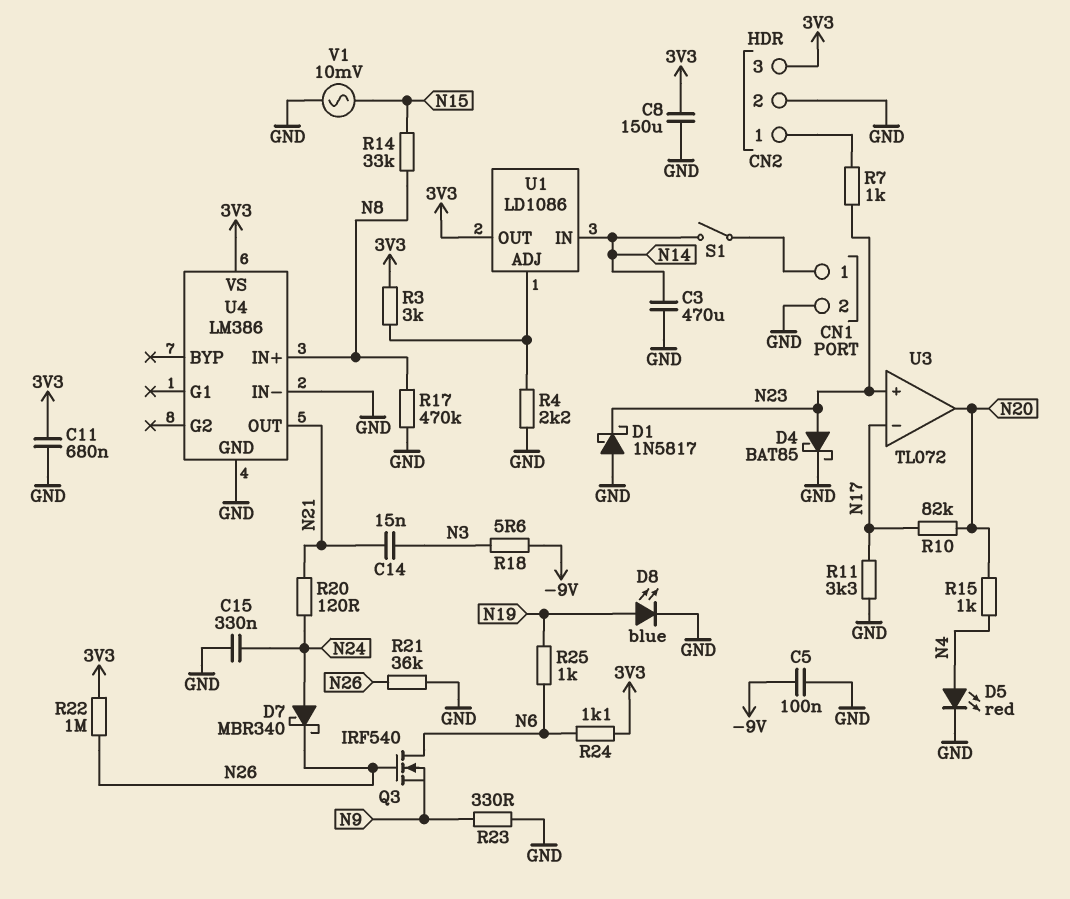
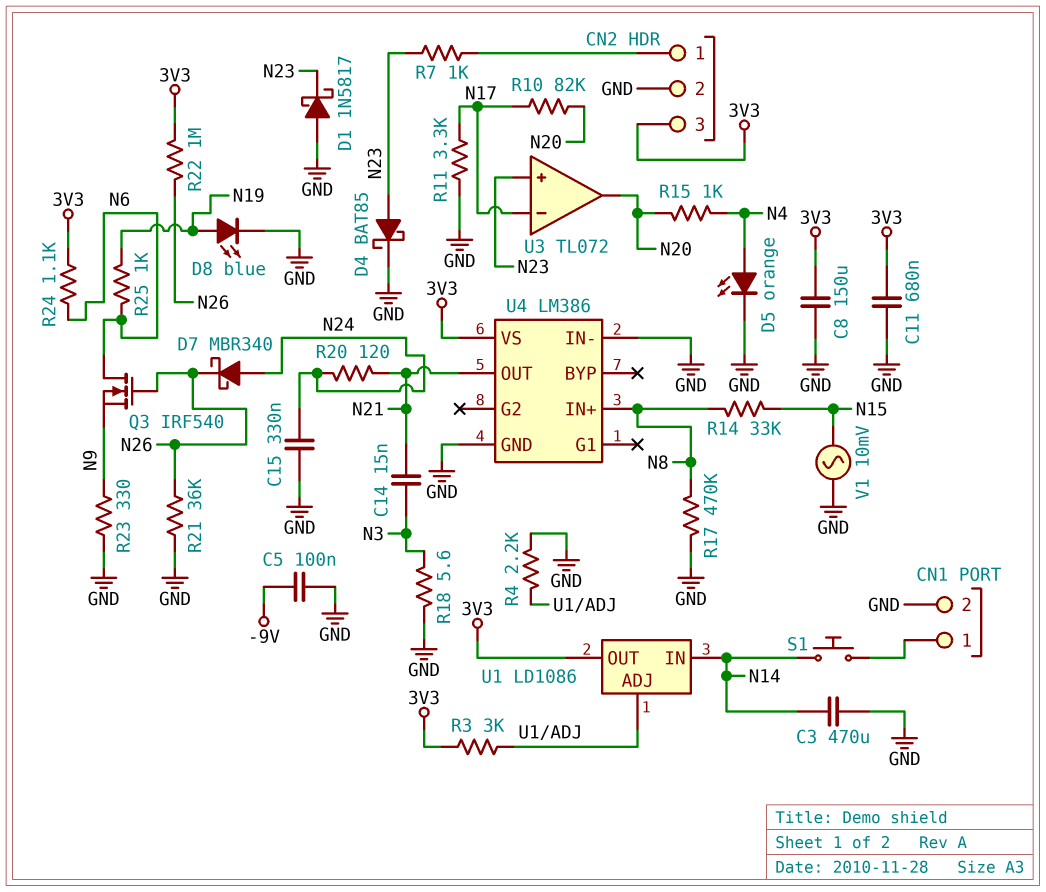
D5: LED red (A N4, K GND) -> LED orange (A N4, K GND)
R18: 5.6 (-9V, N3) -> 5.6 (GND, N3)
S1: switch (CN1/1, N14) -> button (CN1/1, N14)

